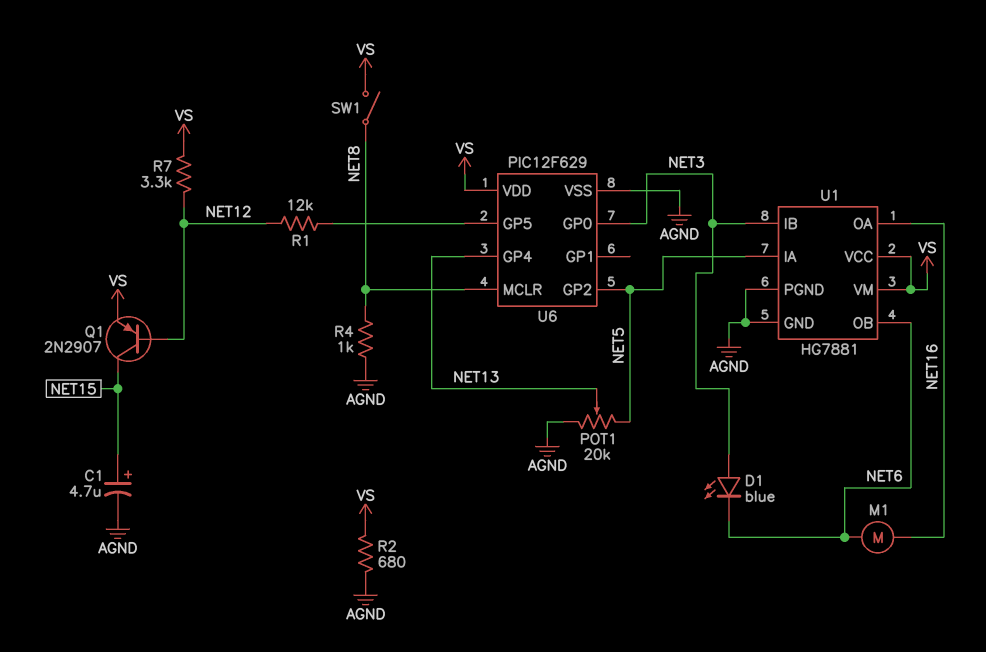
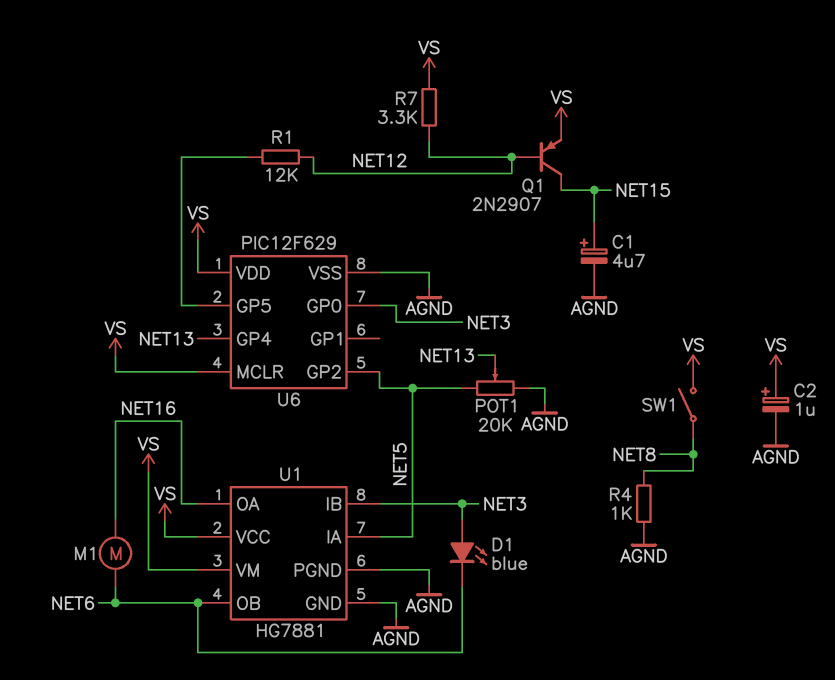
C2: none -> 1uF (plus VS, minus AGND)
R2: 680 (AGND, VS) -> none
U6 pin MCLR: NET8 -> VS

